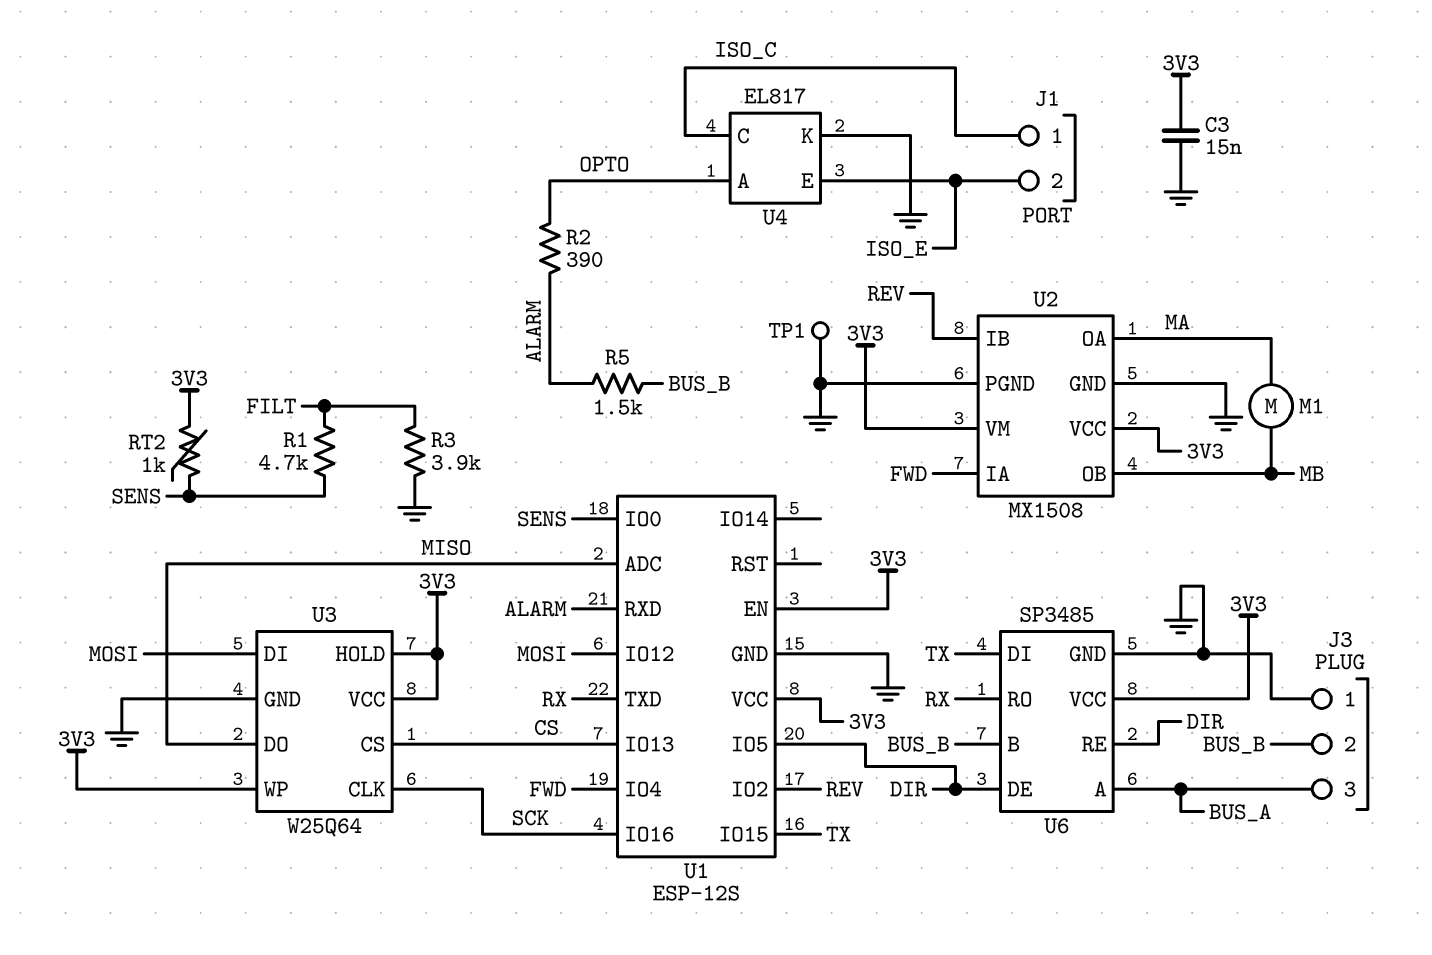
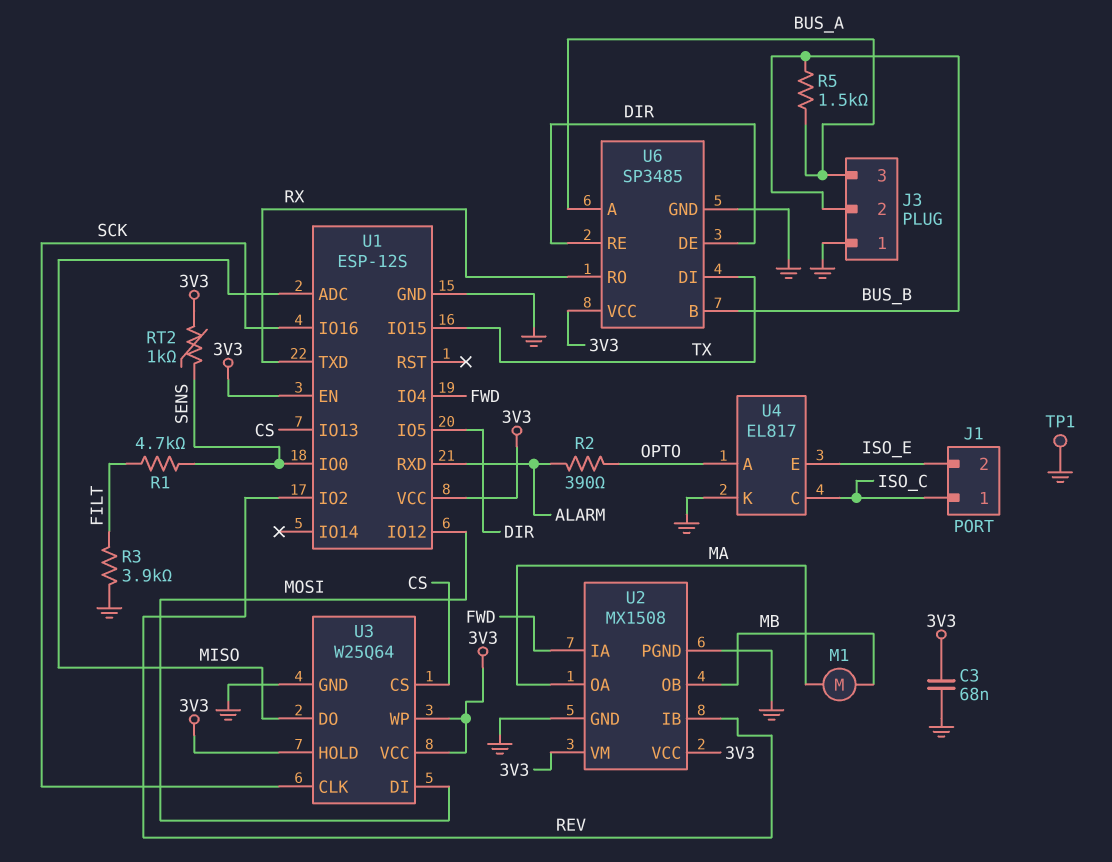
C3: 15nF (3V3, GND) -> 68nF (3V3, GND)
R5: 1.5k (ALARM, BUS_B) -> 1.5k (BUS_A, BUS_B)

